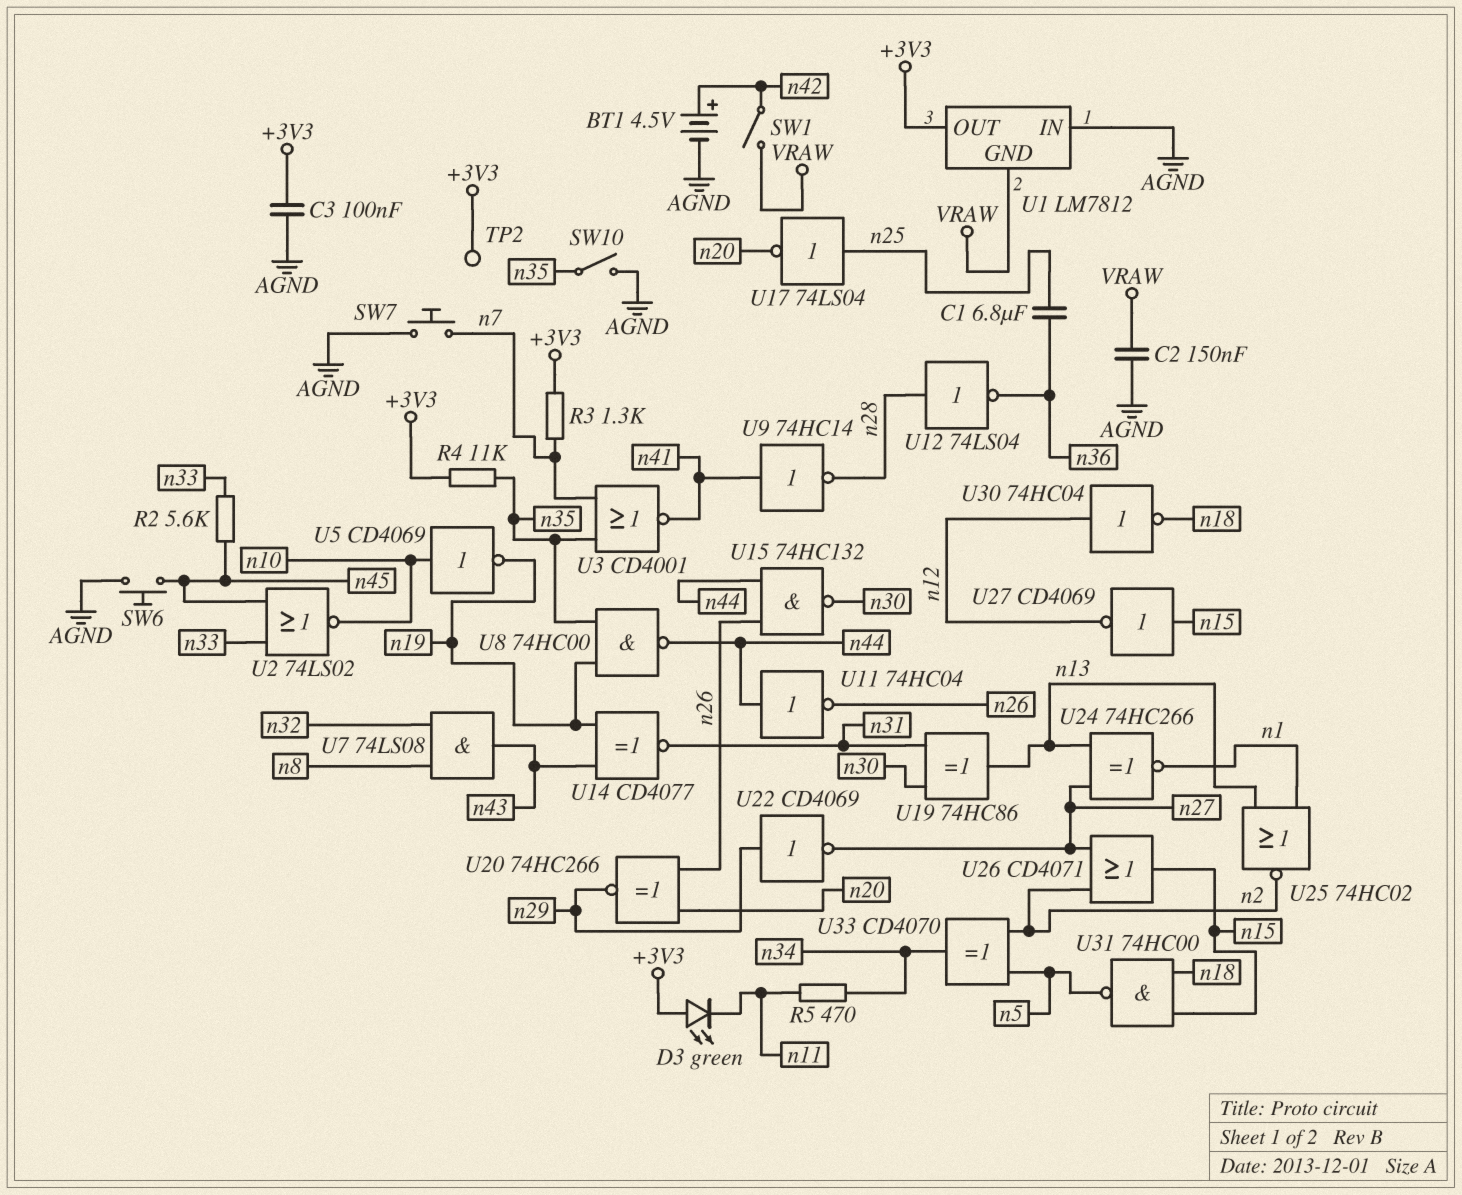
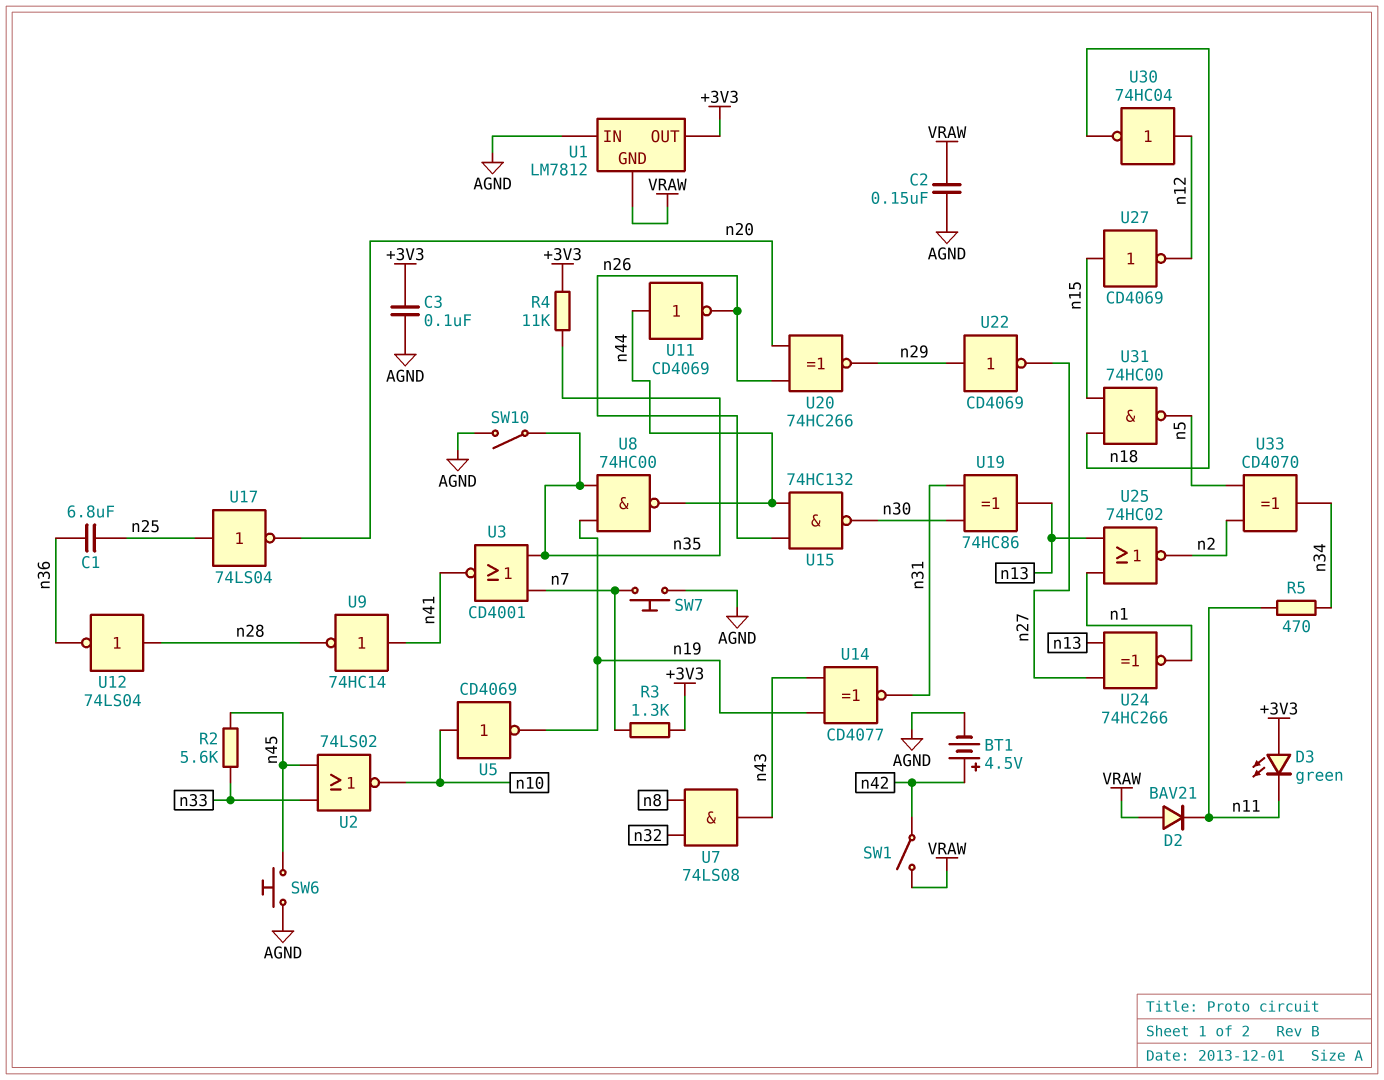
D2: none -> diode BAV21 (A VRAW, K n11)
TP2: test point (+3V3) -> none
U11: NOT 74HC04 (in n44, out n26) -> NOT CD4069 (in n44, out n26)
U26: OR CD4071 (in n2, in n27, out n15) -> none

